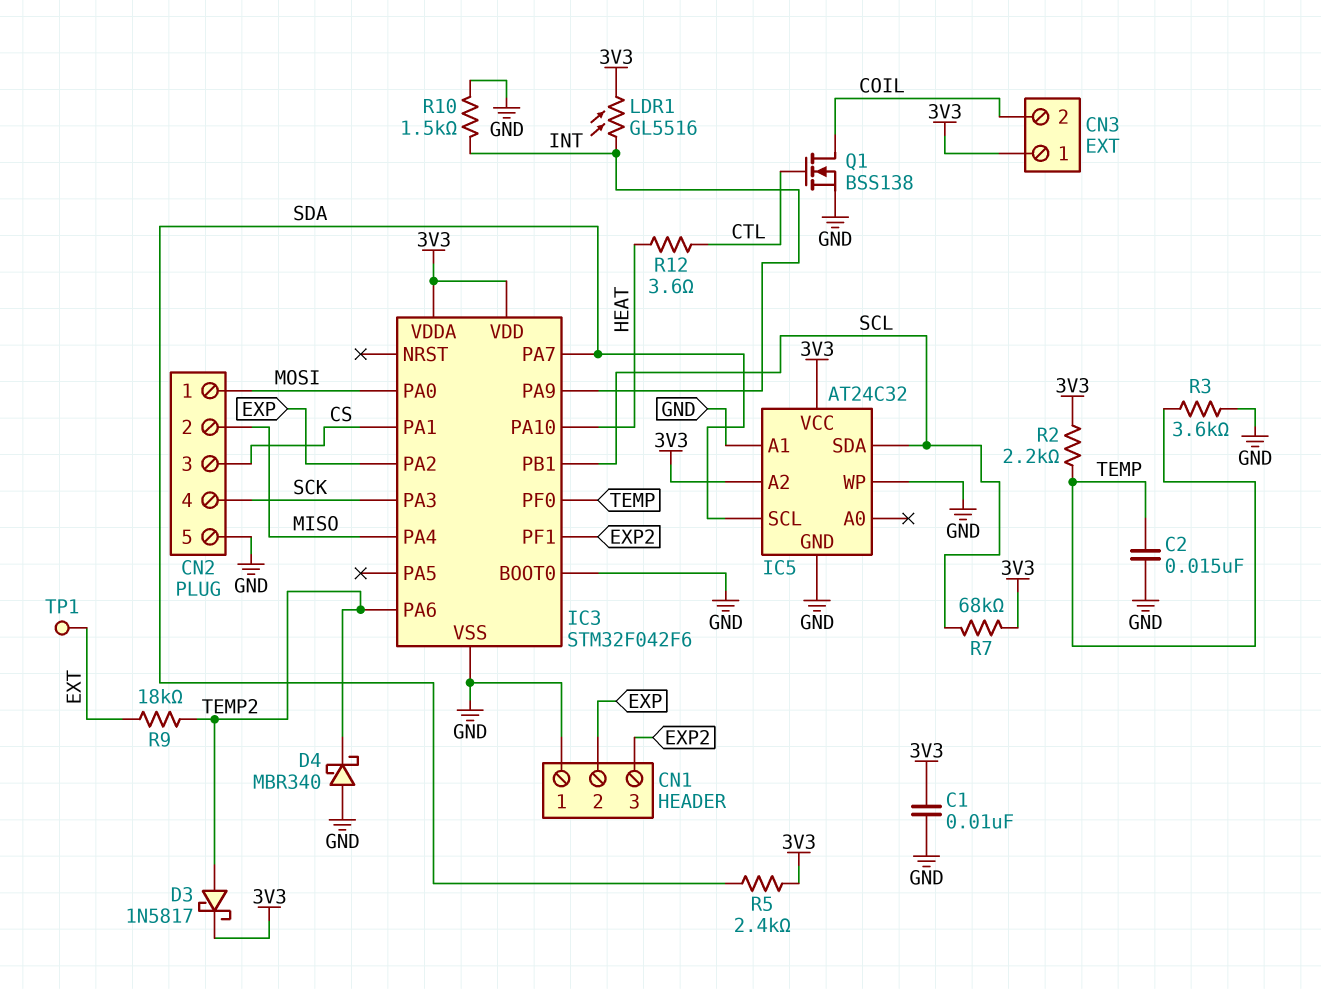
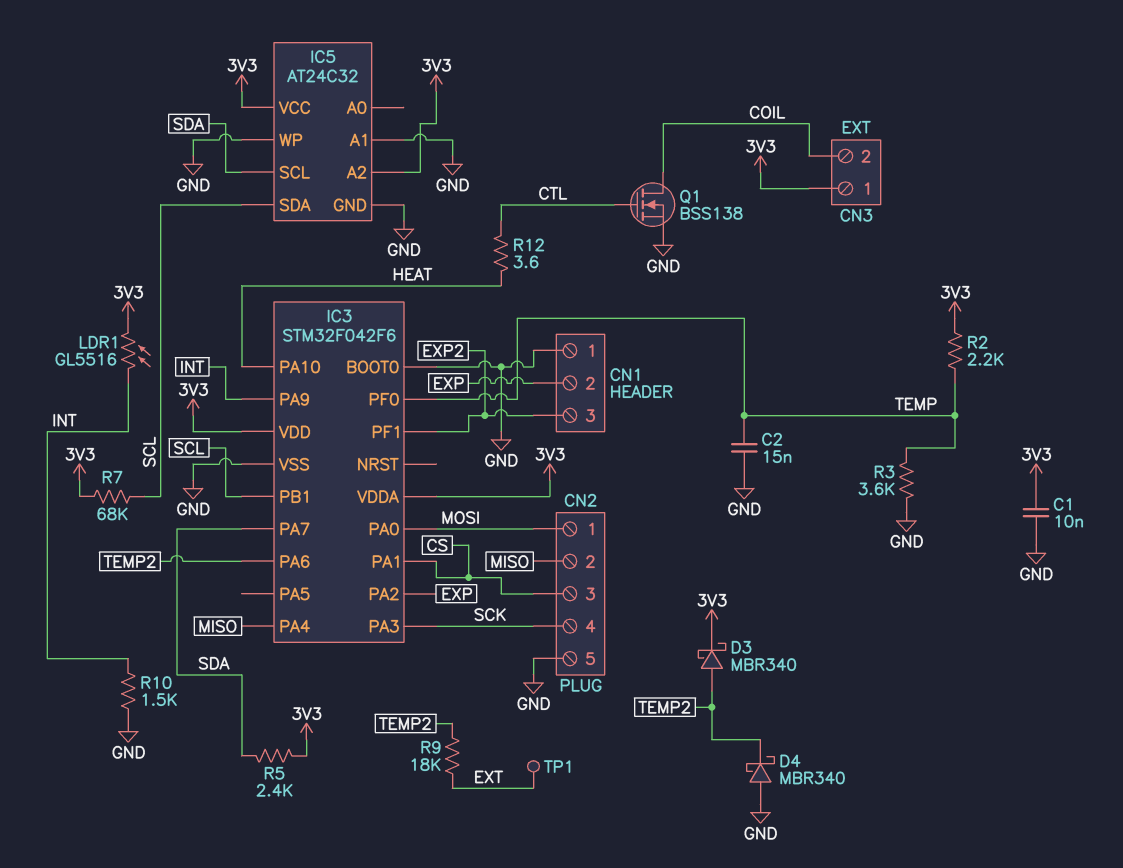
D3: schottky 1N5817 (A TEMP2, K 3V3) -> schottky MBR340 (A TEMP2, K 3V3)

